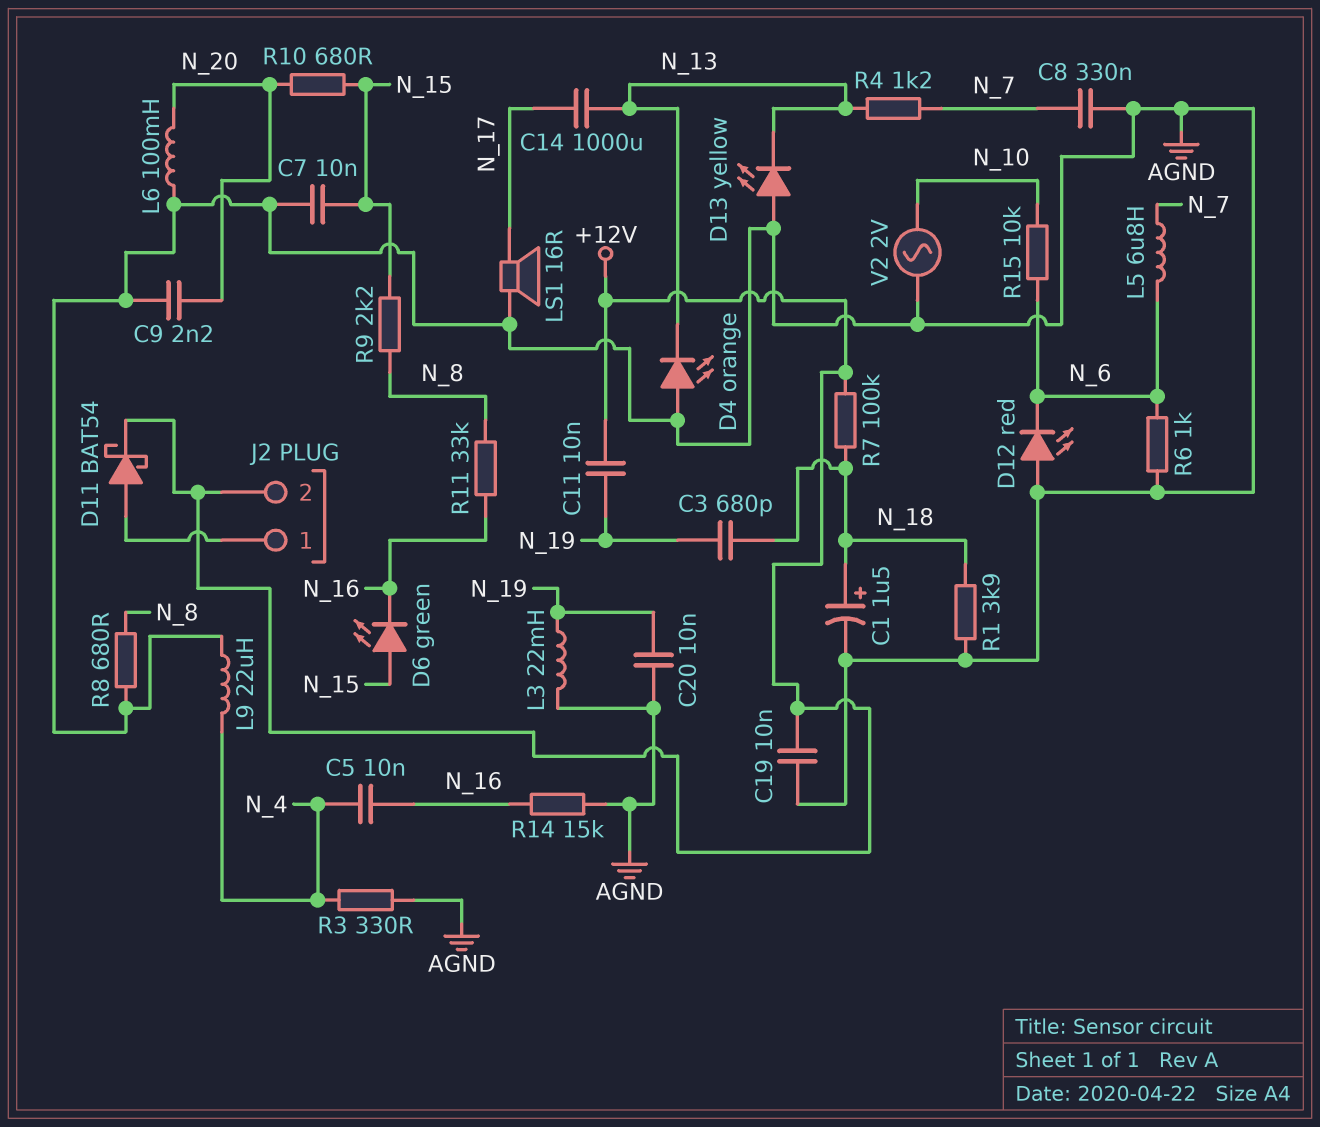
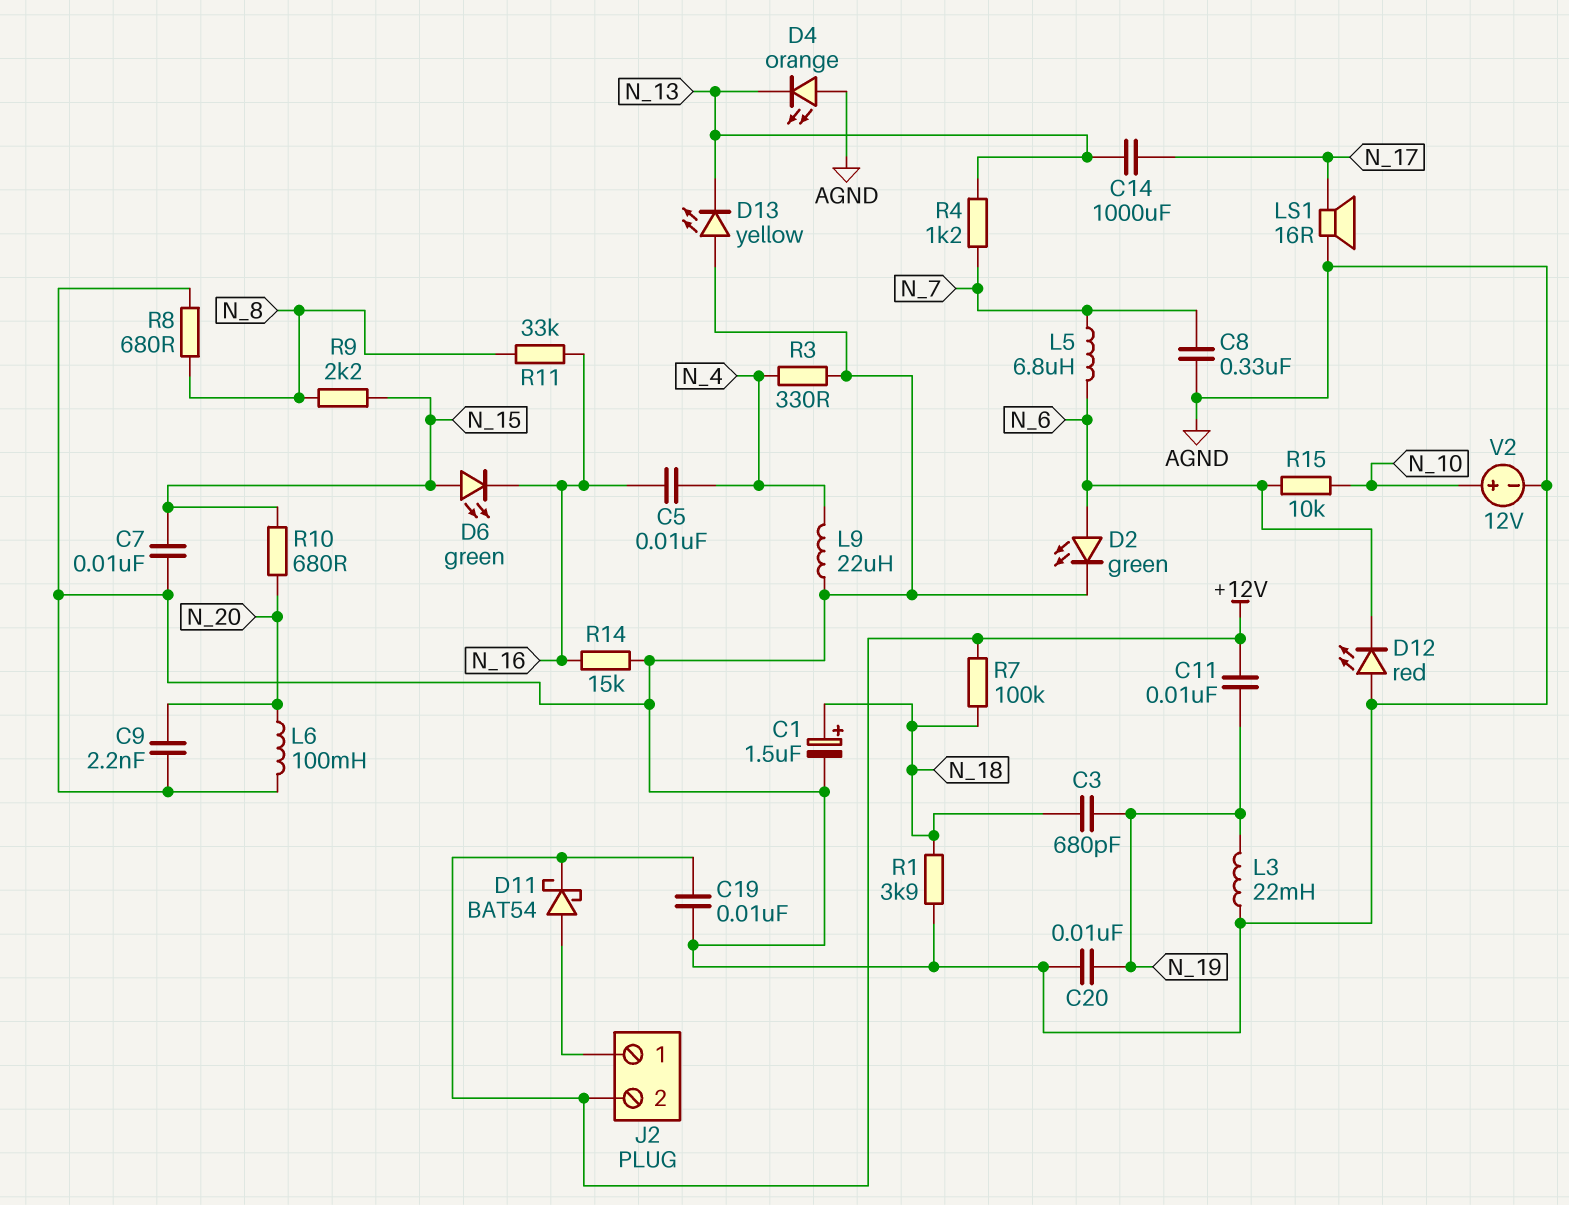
D2: none -> LED green (A N_6, K AGND)
R6: 1k (AGND, N_6) -> none
V2: AC 2V (AGND, N_10) -> 12V (plus N_10, minus AGND)

